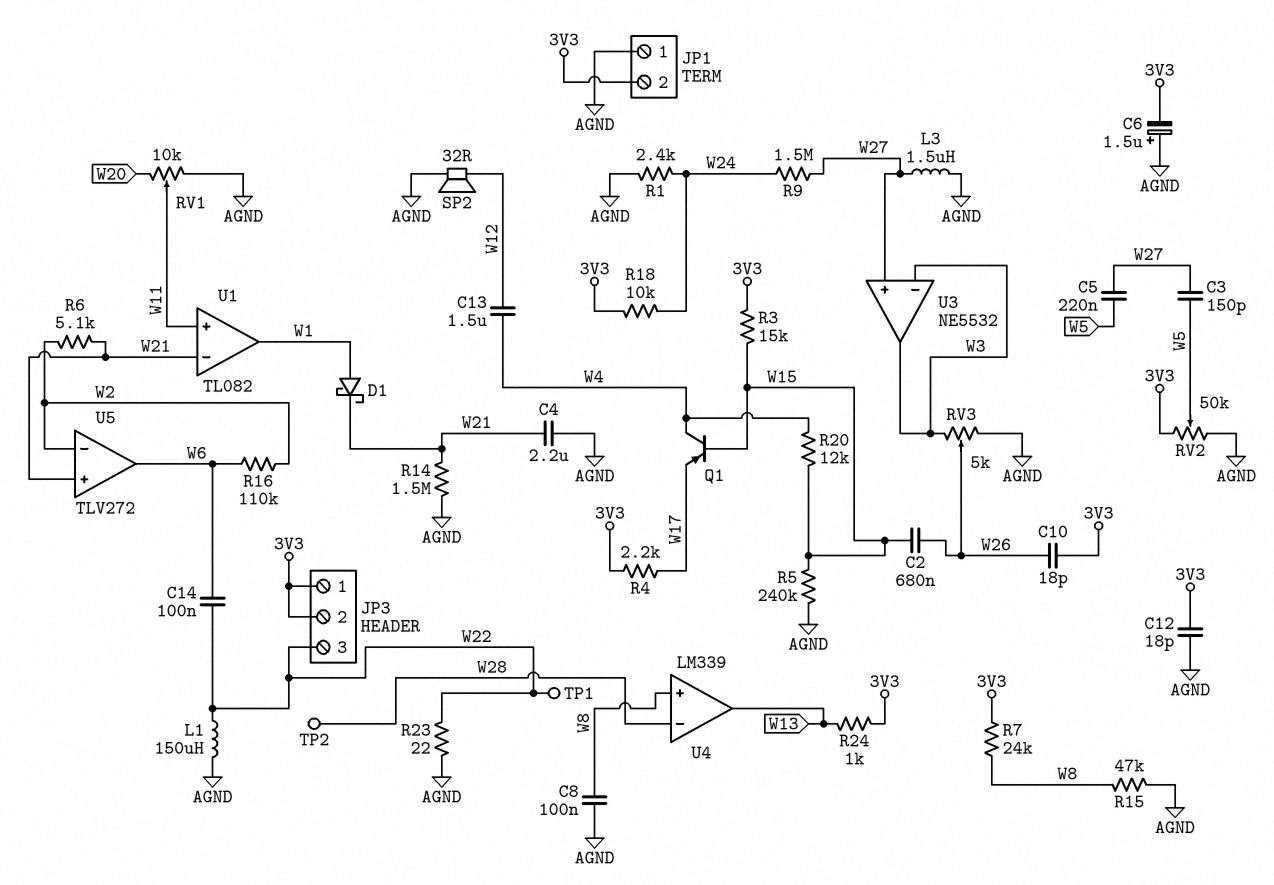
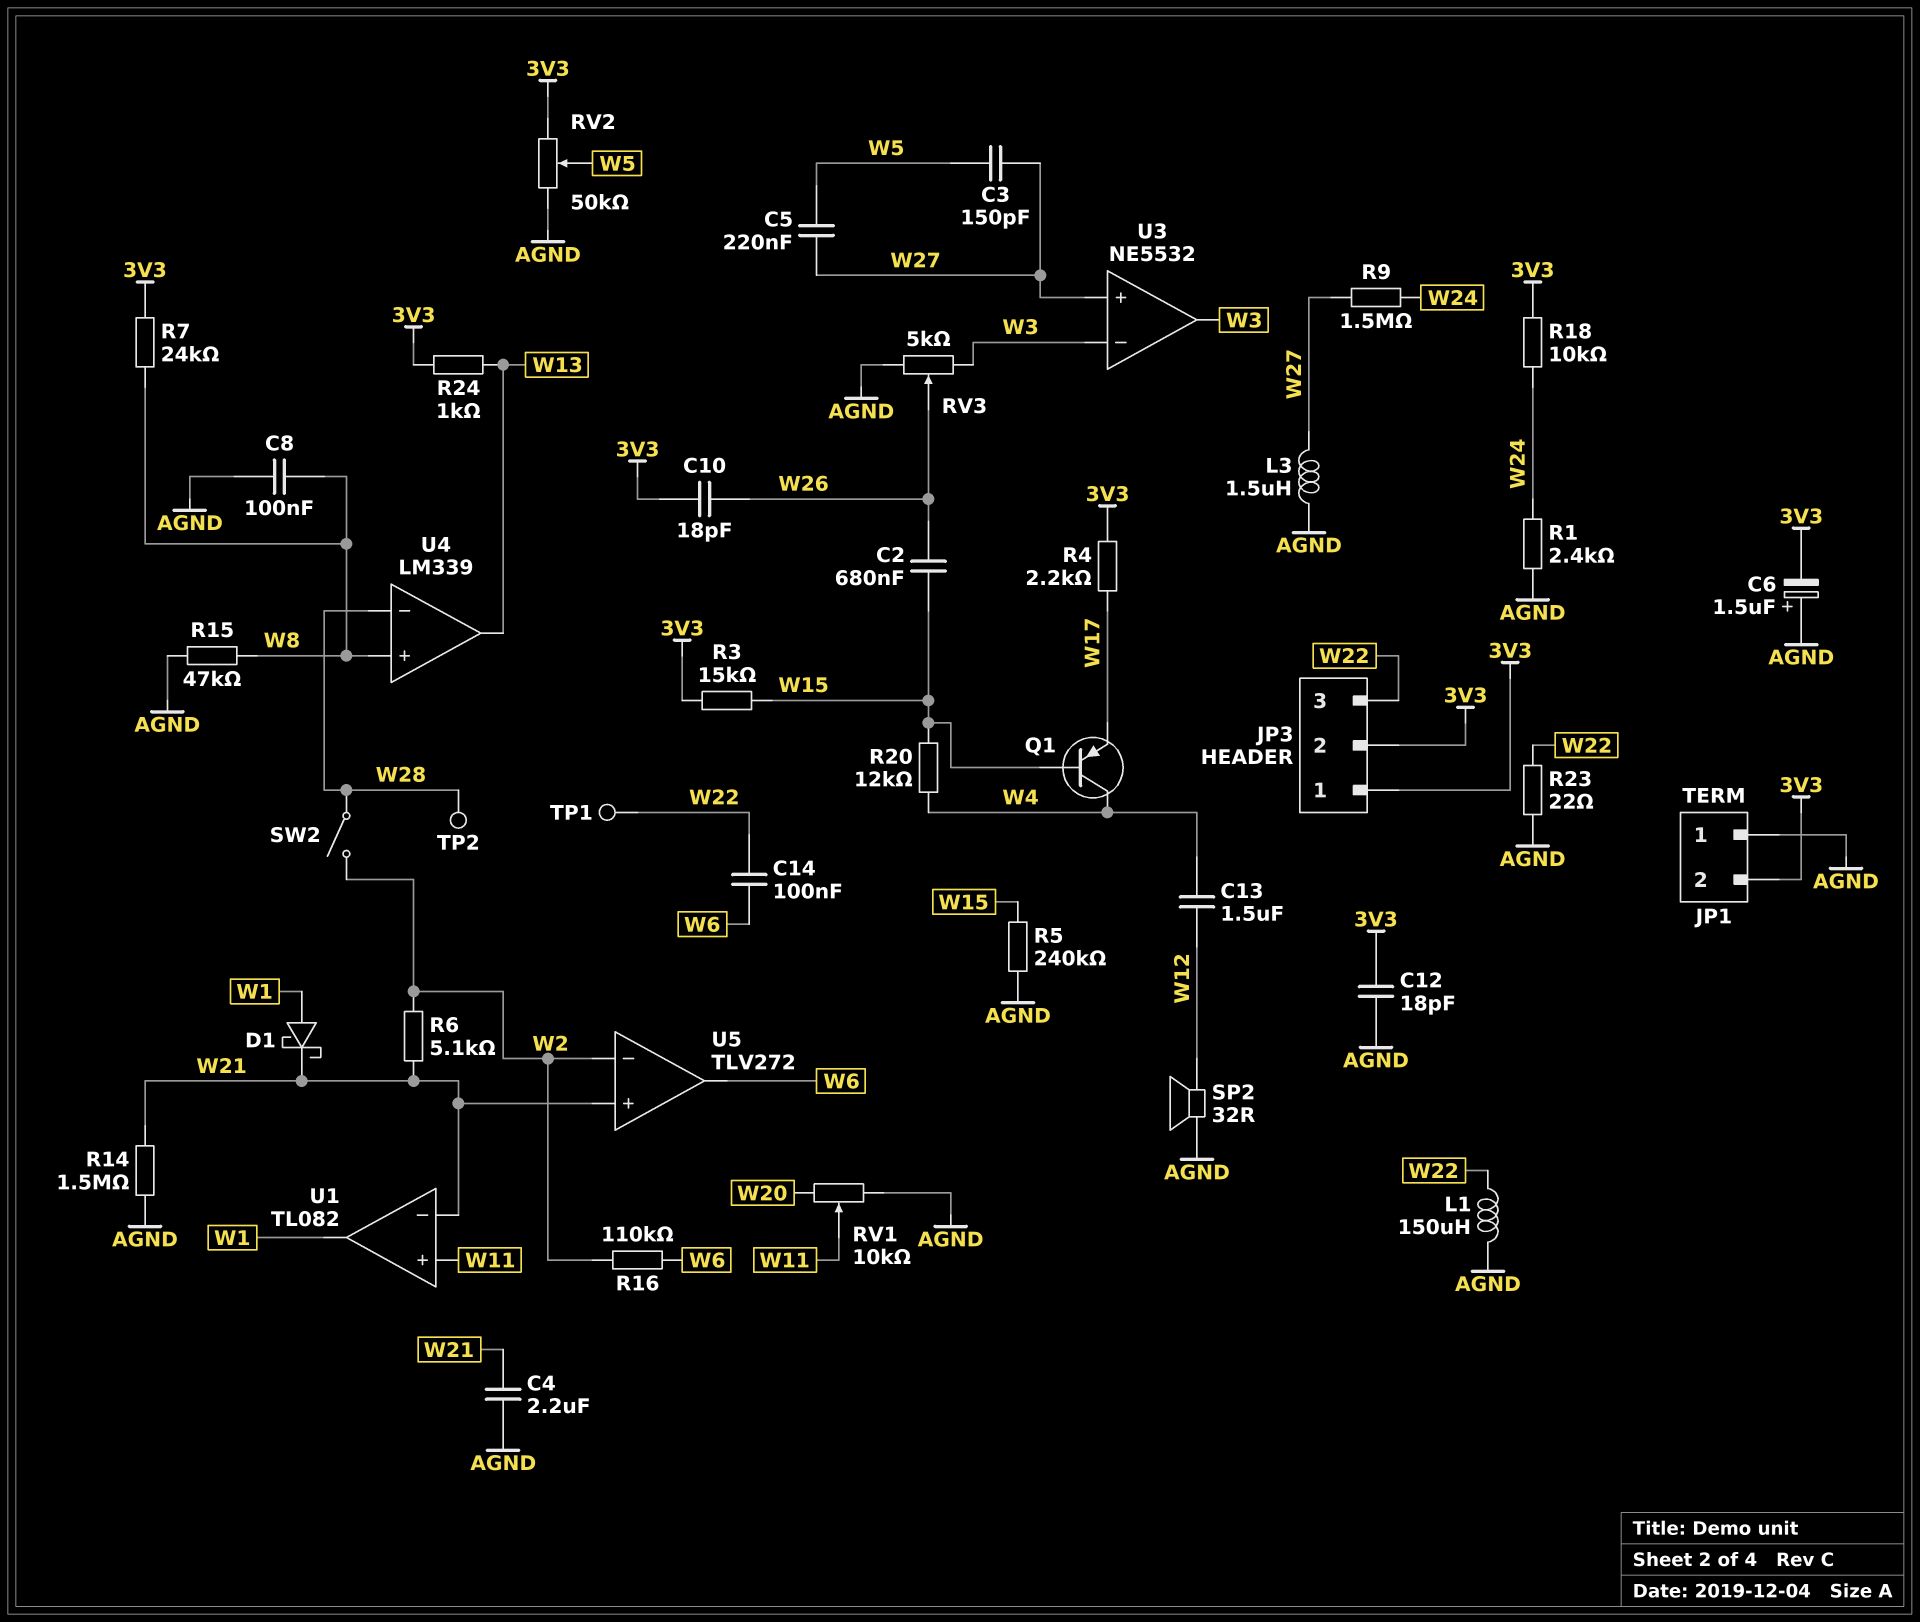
SW2: none -> switch (W2, W28)

